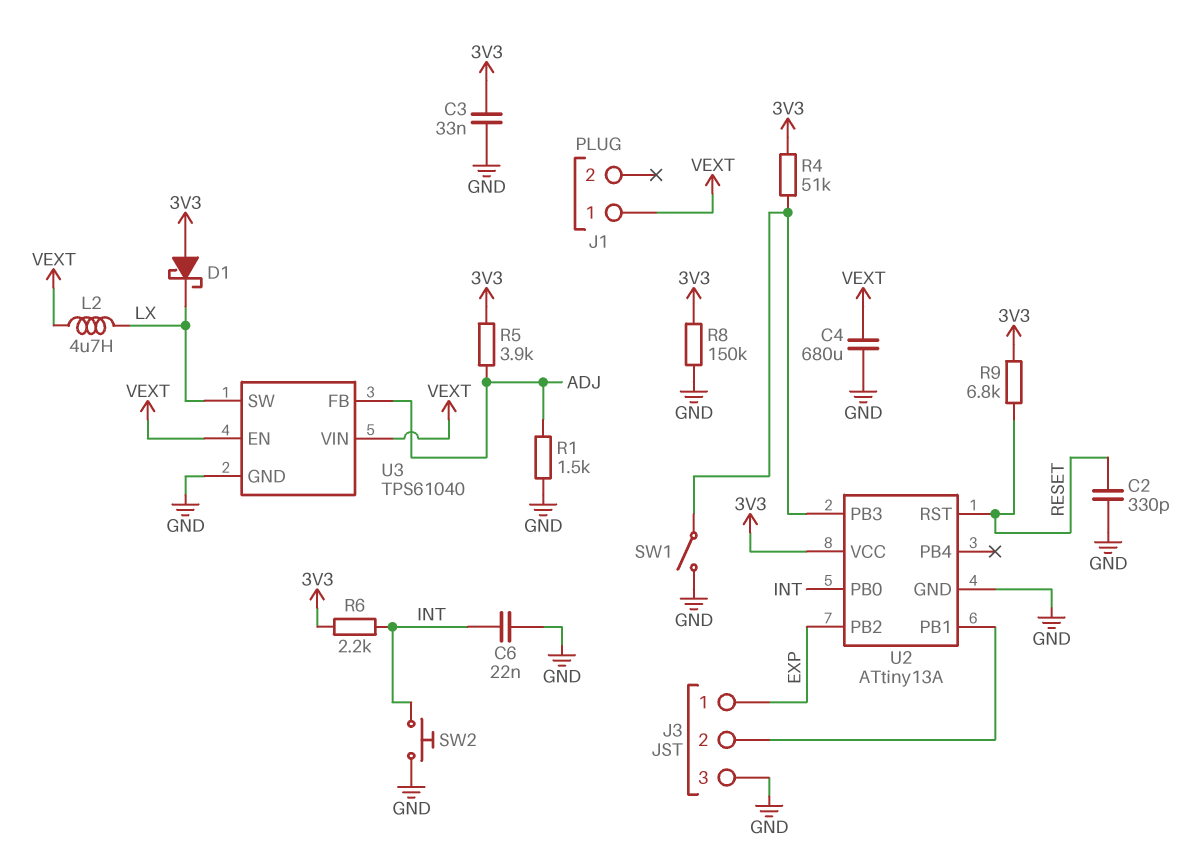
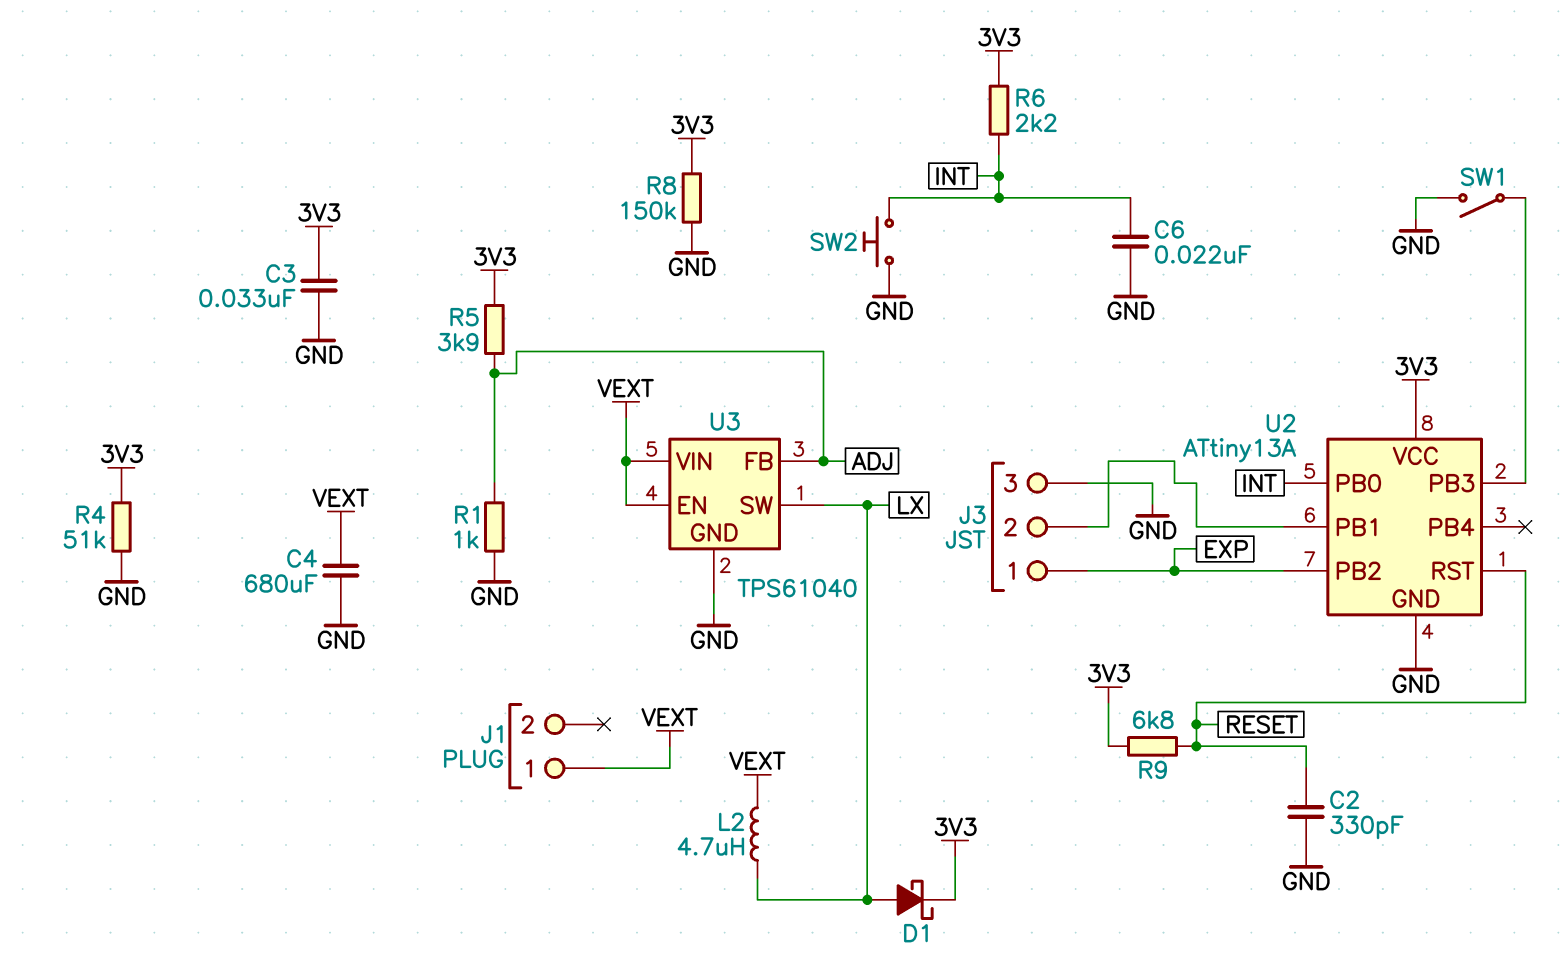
D1: schottky (A 3V3, K LX) -> schottky (A LX, K 3V3)
R1: 1.5k (ADJ, GND) -> 1k (ADJ, GND)
R4: 51k (3V3, U2/PB3) -> 51k (3V3, GND)

